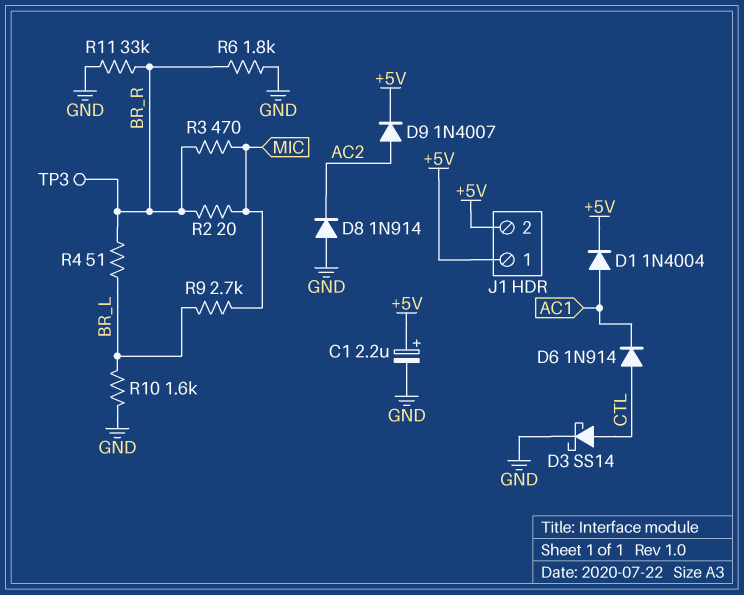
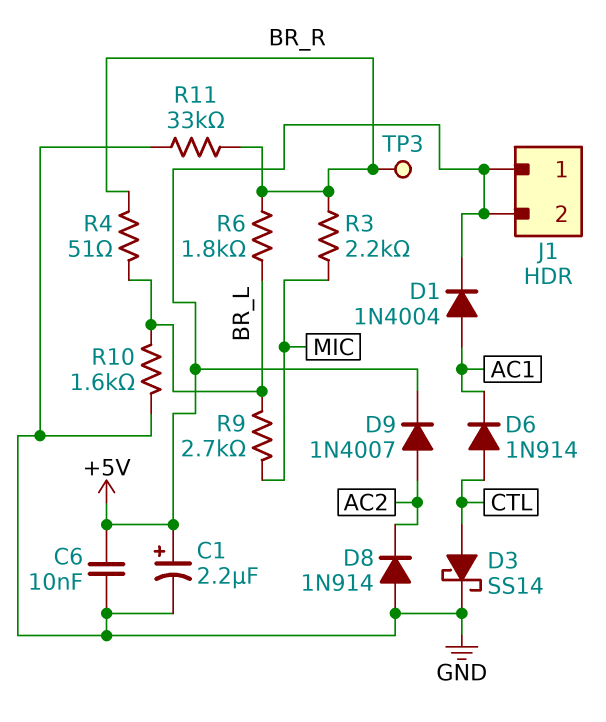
C6: none -> 10nF (+5V, GND)
R2: 20 (BR_R, MIC) -> none
R3: 470 (BR_R, MIC) -> 2.2k (BR_R, MIC)
R6: 1.8k (BR_R, GND) -> 1.8k (BR_L, BR_R)

